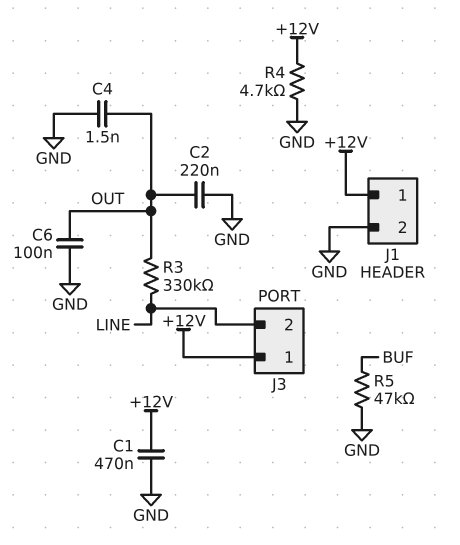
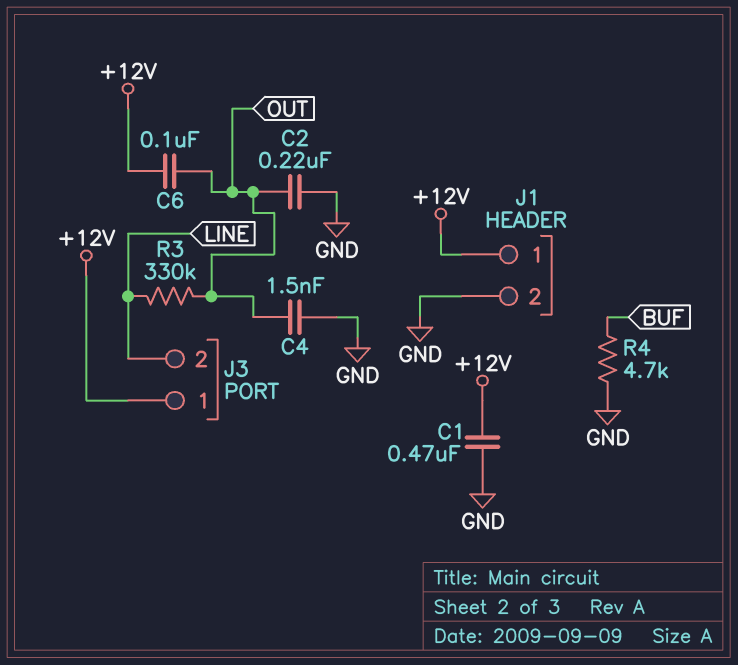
C6: 100nF (GND, OUT) -> 100nF (+12V, OUT)
R4: 4.7k (+12V, GND) -> 4.7k (BUF, GND)
R5: 47k (BUF, GND) -> none

